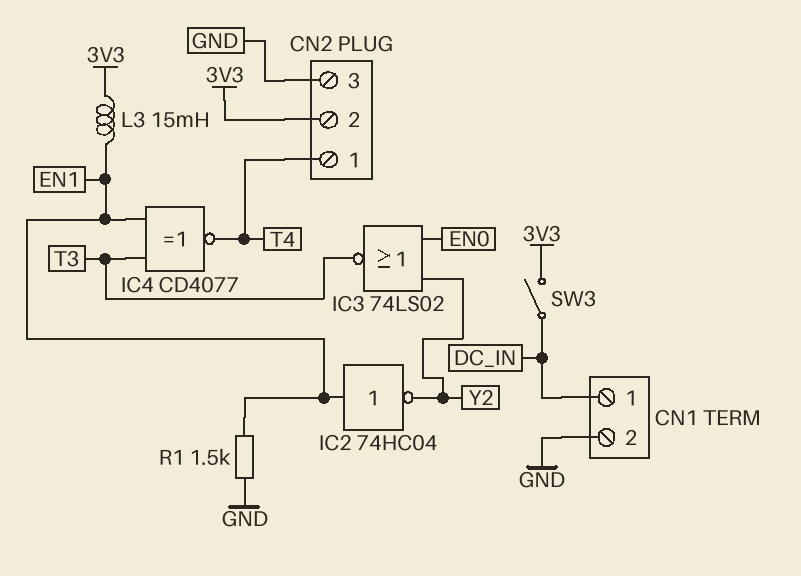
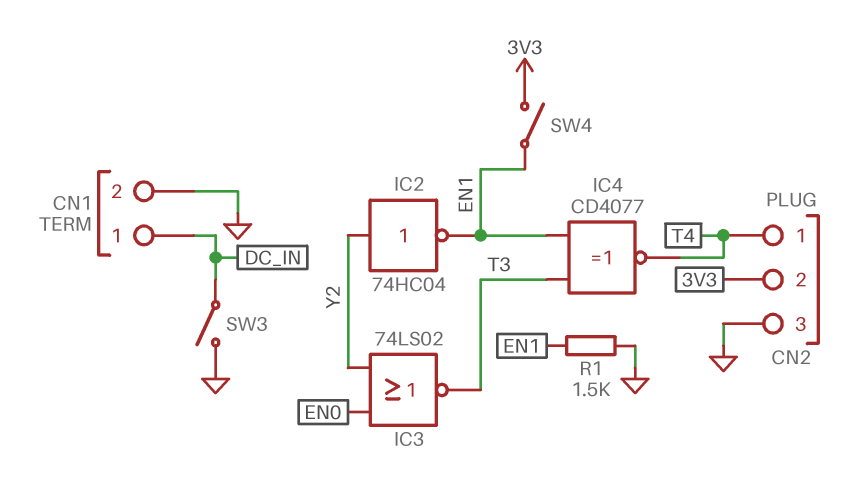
IC2: NOT 74HC04 (in EN1, out Y2) -> NOT 74HC04 (in Y2, out EN1)
L3: 15mH (3V3, EN1) -> none
SW3: switch (3V3, DC_IN) -> switch (DC_IN, GND)
SW4: none -> switch (3V3, EN1)

